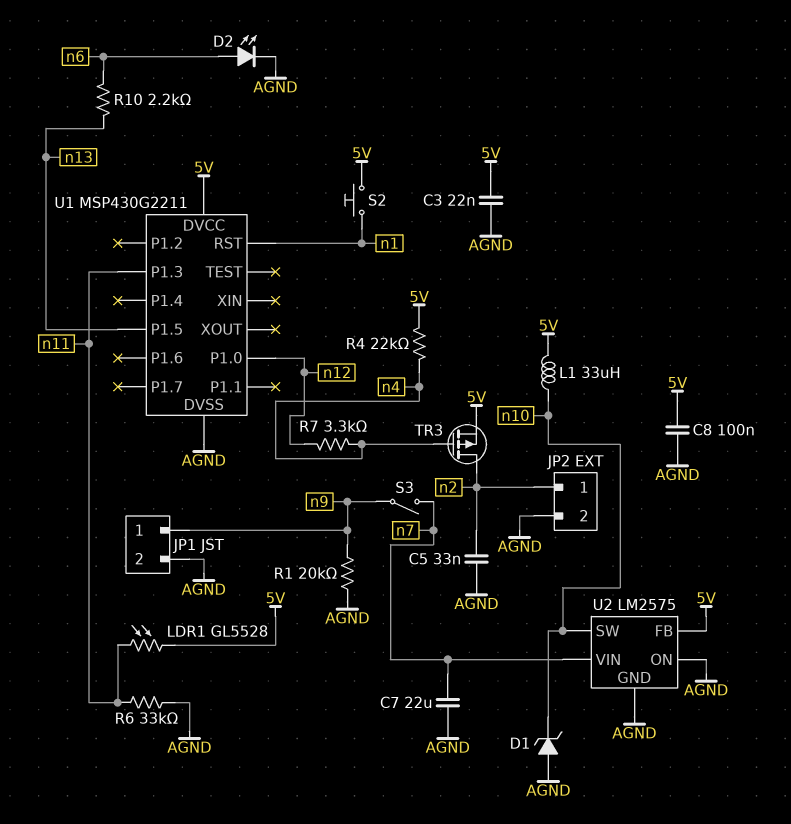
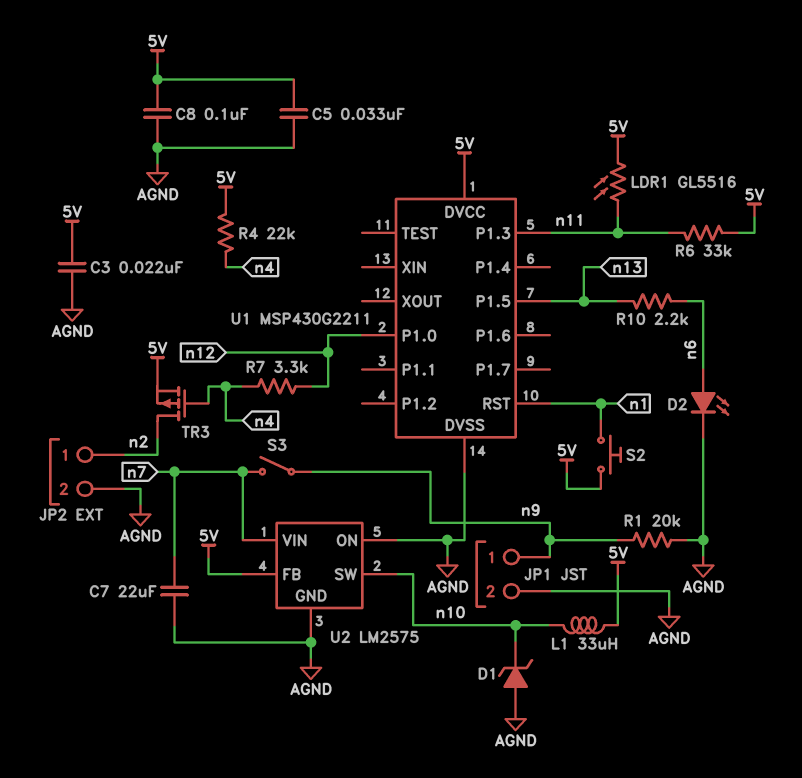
C5: 33nF (AGND, n2) -> 33nF (5V, AGND)
LDR1: GL5528 (5V, n11) -> GL5516 (5V, n11)
R6: 33k (AGND, n11) -> 33k (5V, n11)

